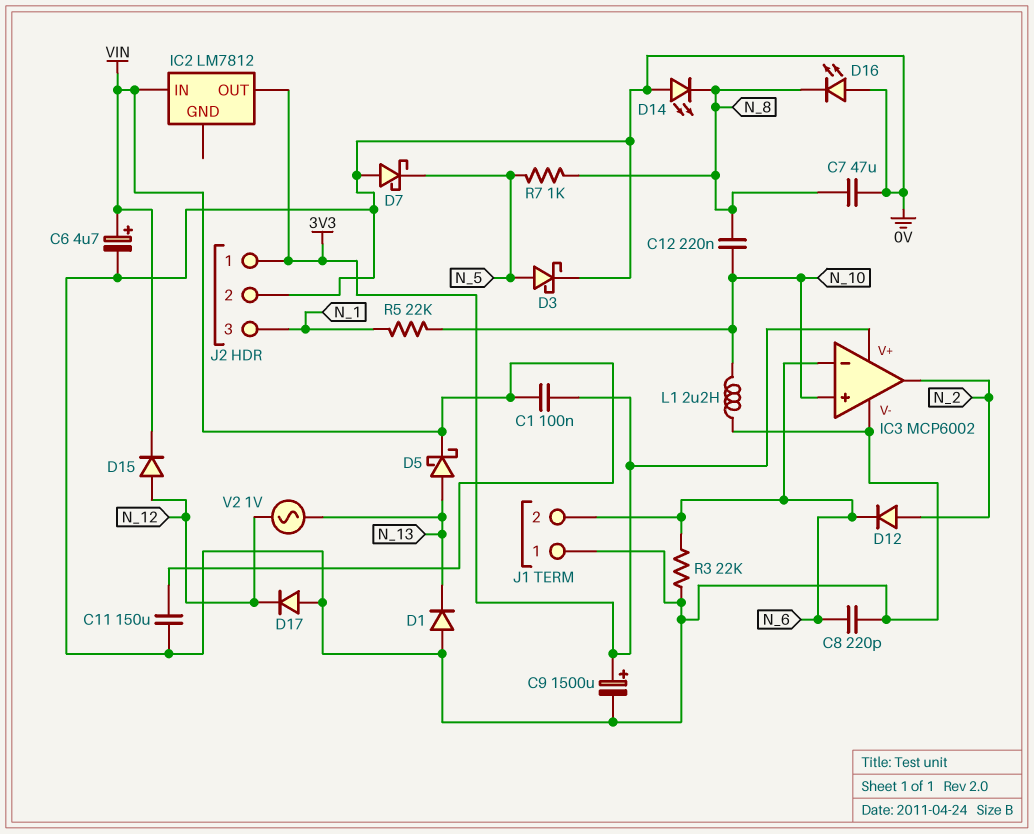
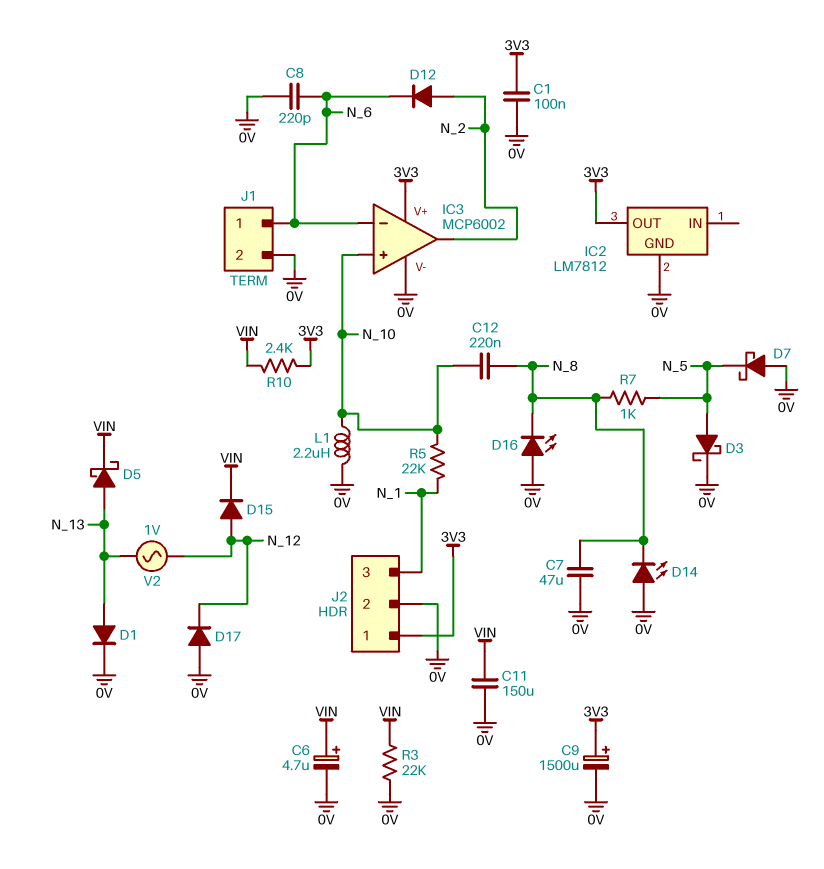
C1: 100nF (3V3, VIN) -> 100nF (0V, 3V3)
D1: diode (A 0V, K N_13) -> diode (A N_13, K 0V)
IC2 pin GND: none -> 0V
IC2 pin IN: VIN -> none
J1 pin 1: 0V -> N_6
J1 pin 2: N_6 -> 0V
R3: 22k (0V, N_6) -> 22k (0V, VIN)
R10: none -> 2.4k (3V3, VIN)

